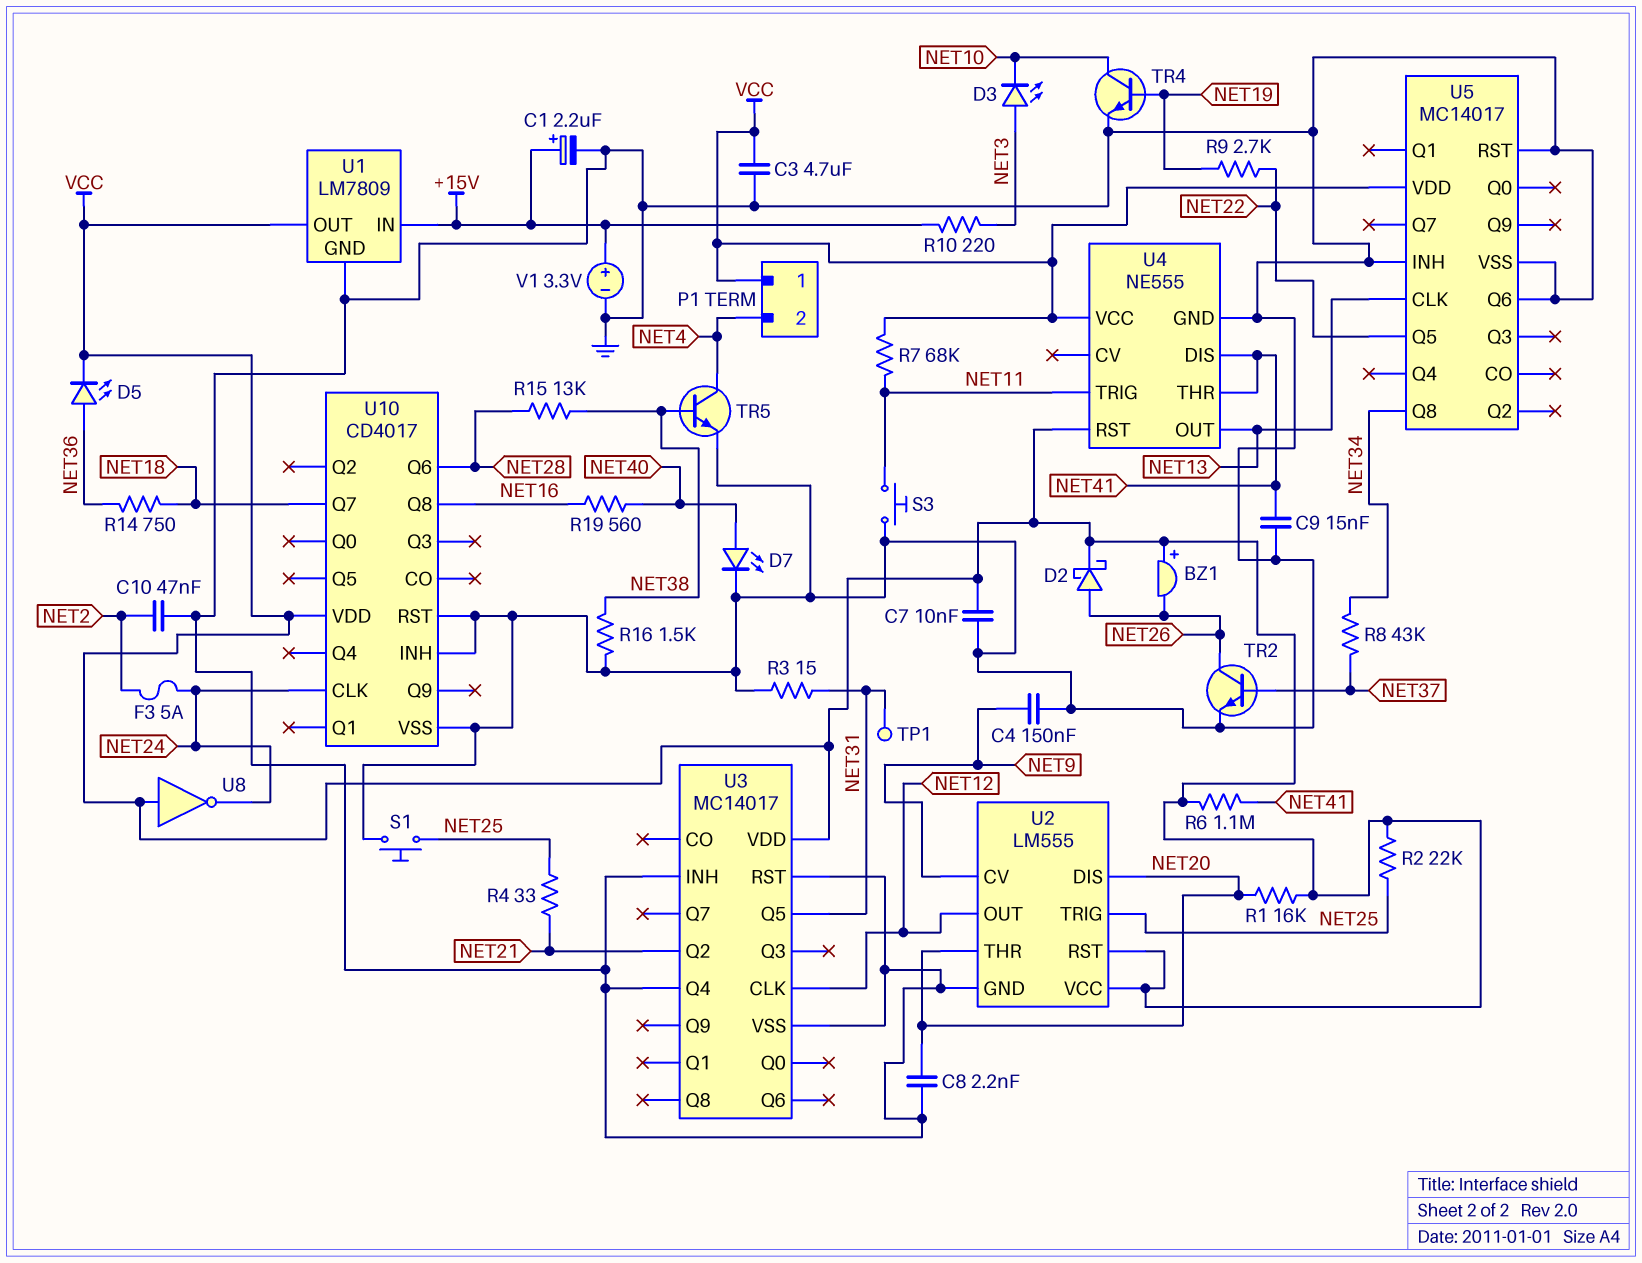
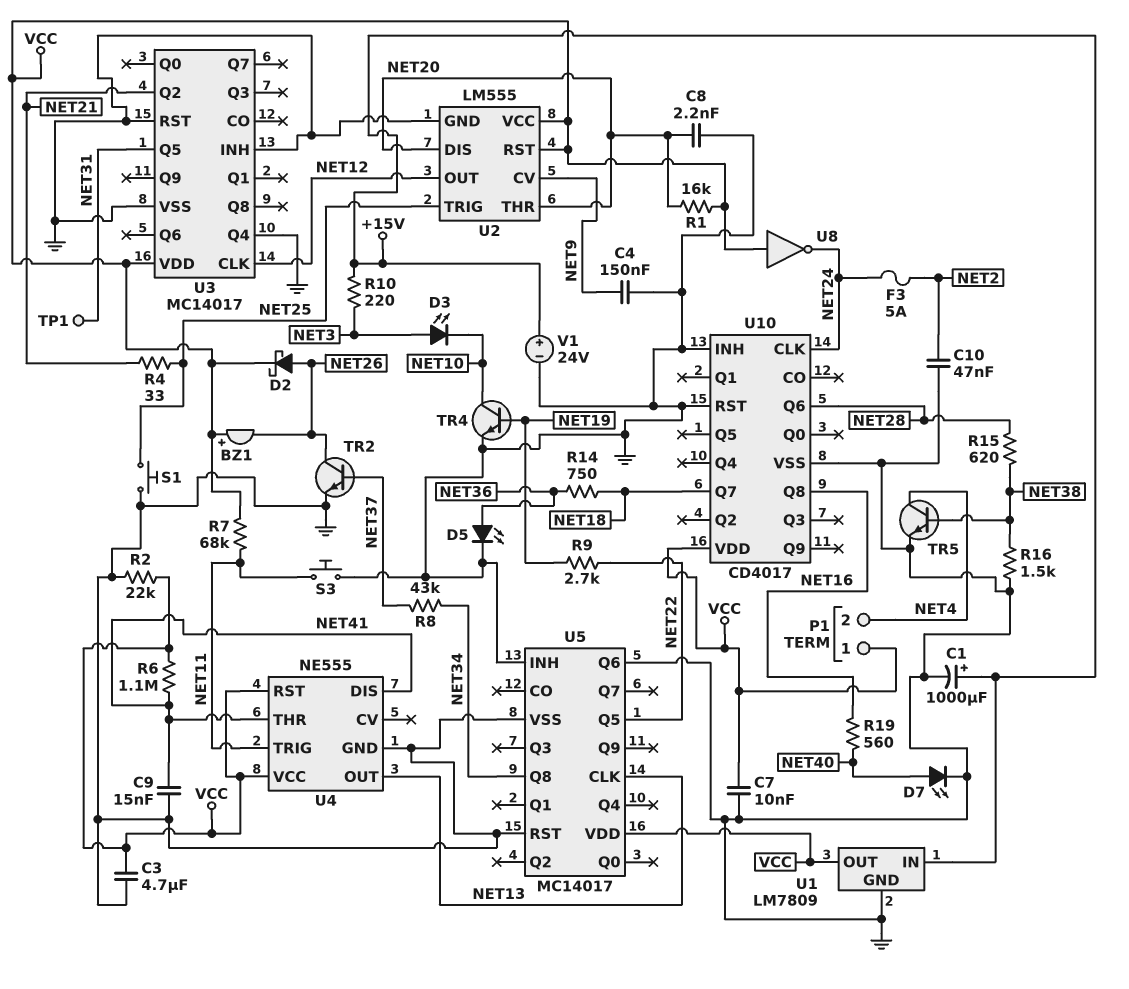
C1: 2.2uF (plus +15V, minus GND) -> 1000uF (plus +15V, minus GND)
D5: LED (A NET36, K VCC) -> LED (A NET36, K GND)
R2: 22k (NET25, VCC) -> 22k (GND, VCC)
R3: 15 (GND, NET31) -> none
R15: 13k (NET28, NET38) -> 620 (NET28, NET38)
V1: 3.3V (plus +15V, minus GND) -> 24V (plus +15V, minus GND)

